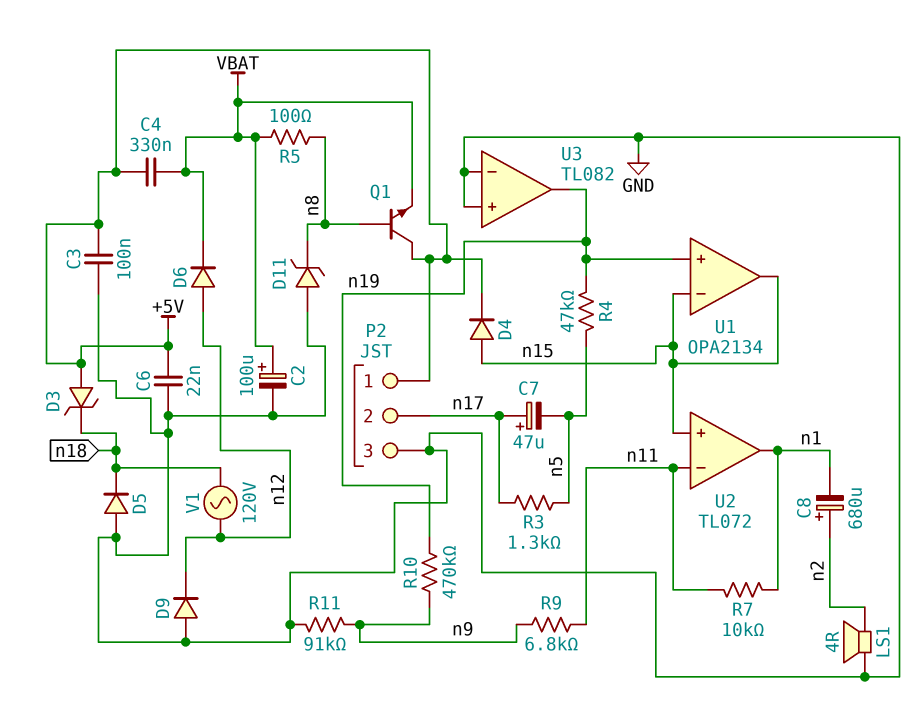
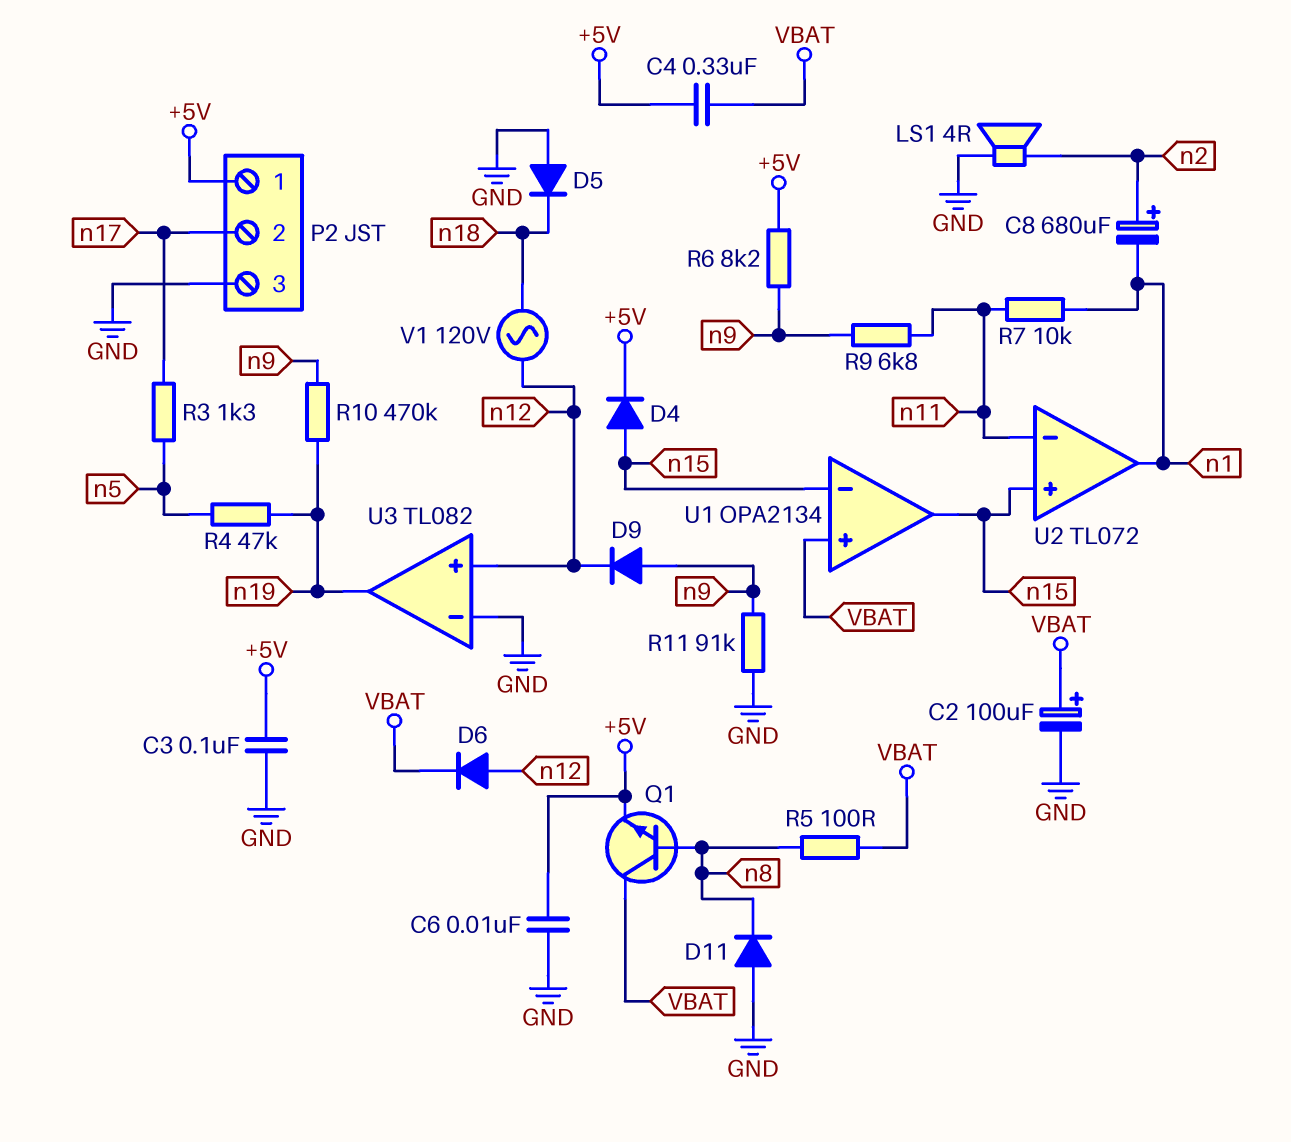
C6: 22nF (+5V, GND) -> 10nF (+5V, GND)
C7: 47uF (plus n17, minus n5) -> none
D3: zener (A +5V, K n18) -> none
D9: diode (A GND, K n12) -> diode (A n9, K n12)
D11: zener (A GND, K n8) -> diode (A GND, K n8)
Q1: NPN (B n8, C +5V, E VBAT) -> NPN (B n8, C VBAT, E +5V)
R6: none -> 8.2k (+5V, n9)
U1 pin in+: n19 -> VBAT
U3 pin in+: GND -> n12

